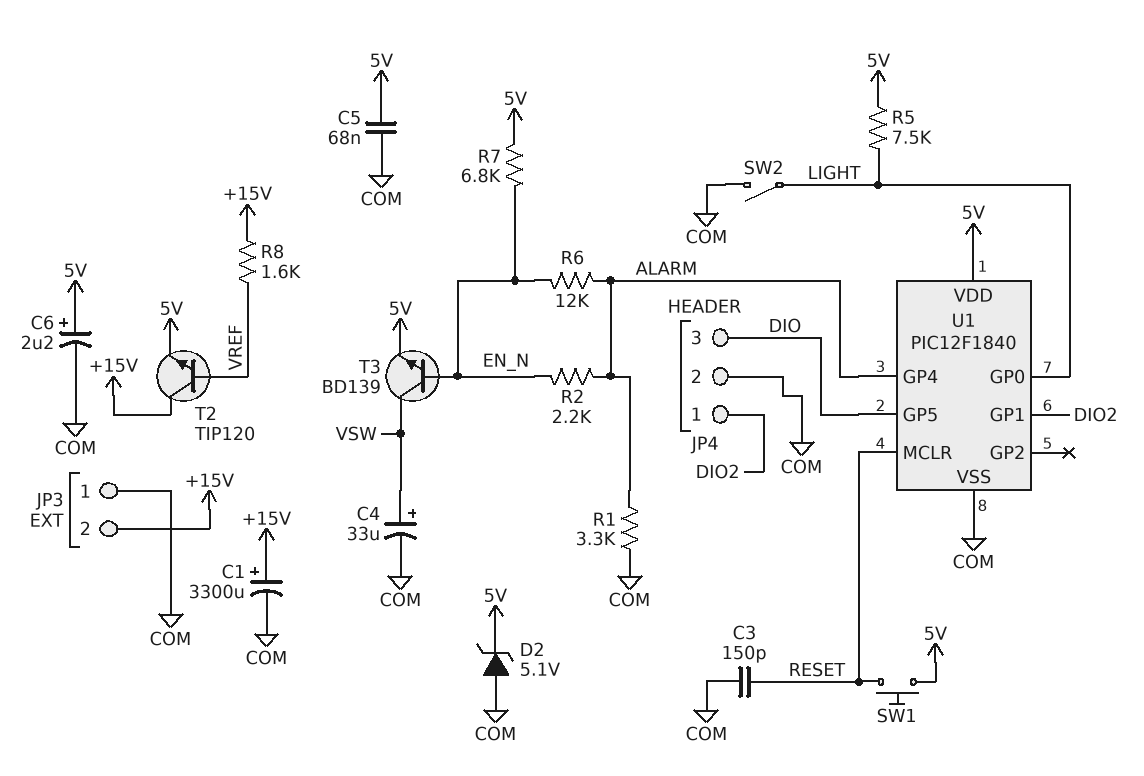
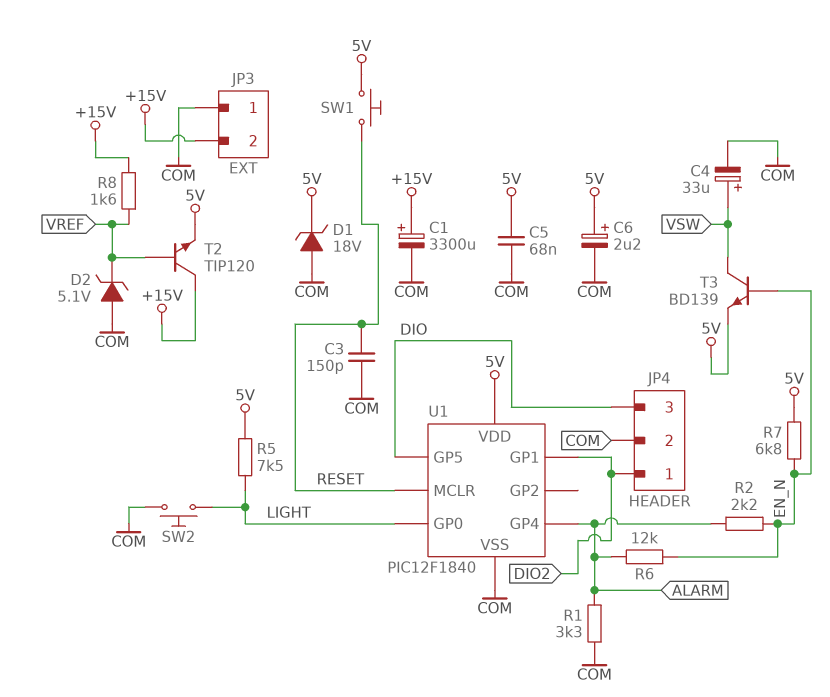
D1: none -> zener 18V (A COM, K 5V)
D2: zener 5.1V (A COM, K 5V) -> zener 5.1V (A COM, K VREF)
SW2: switch (COM, LIGHT) -> button (COM, LIGHT)

